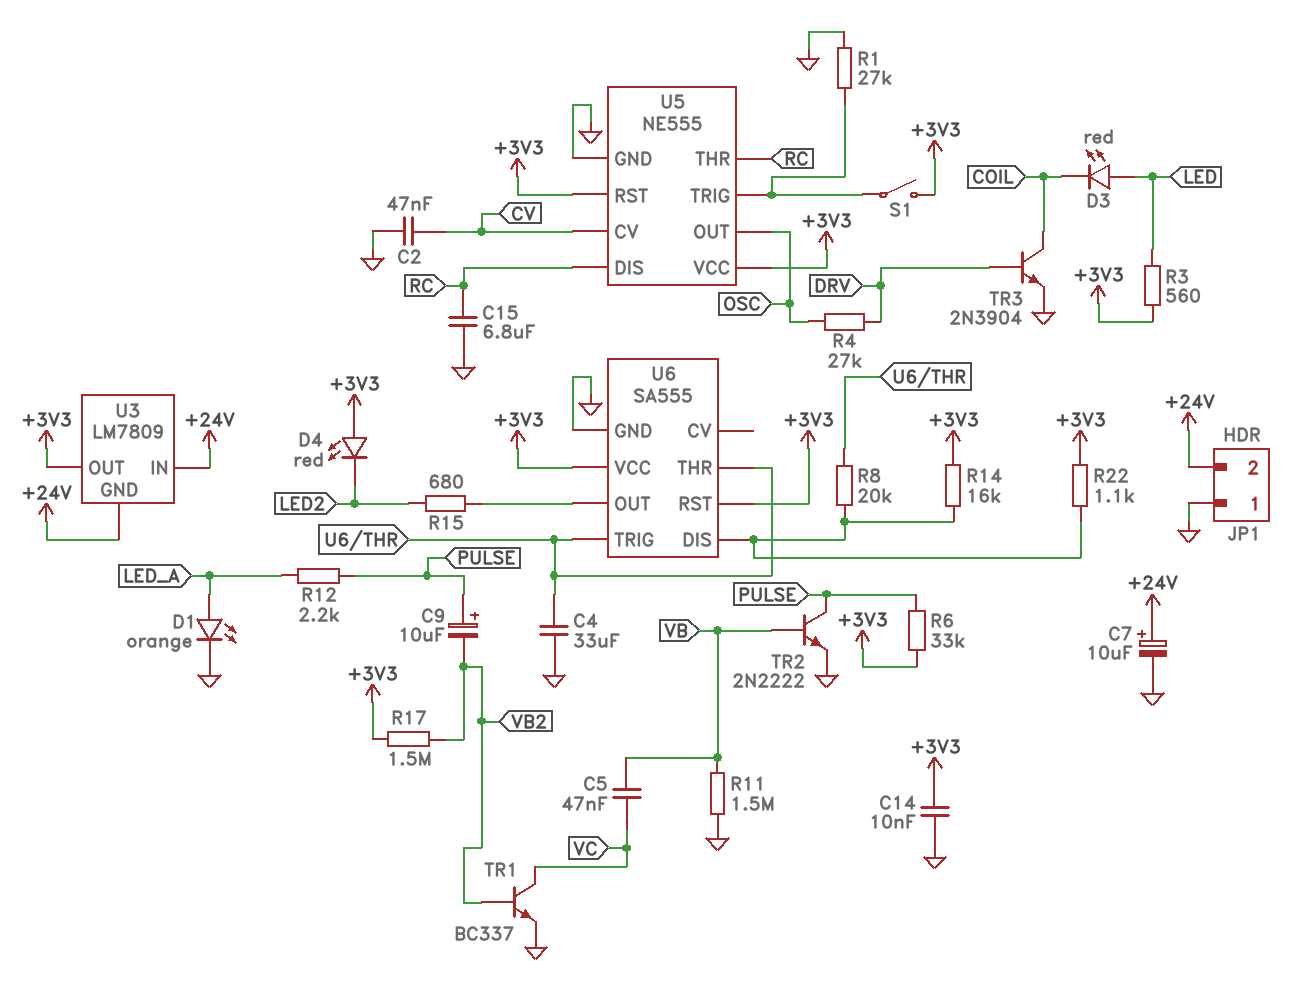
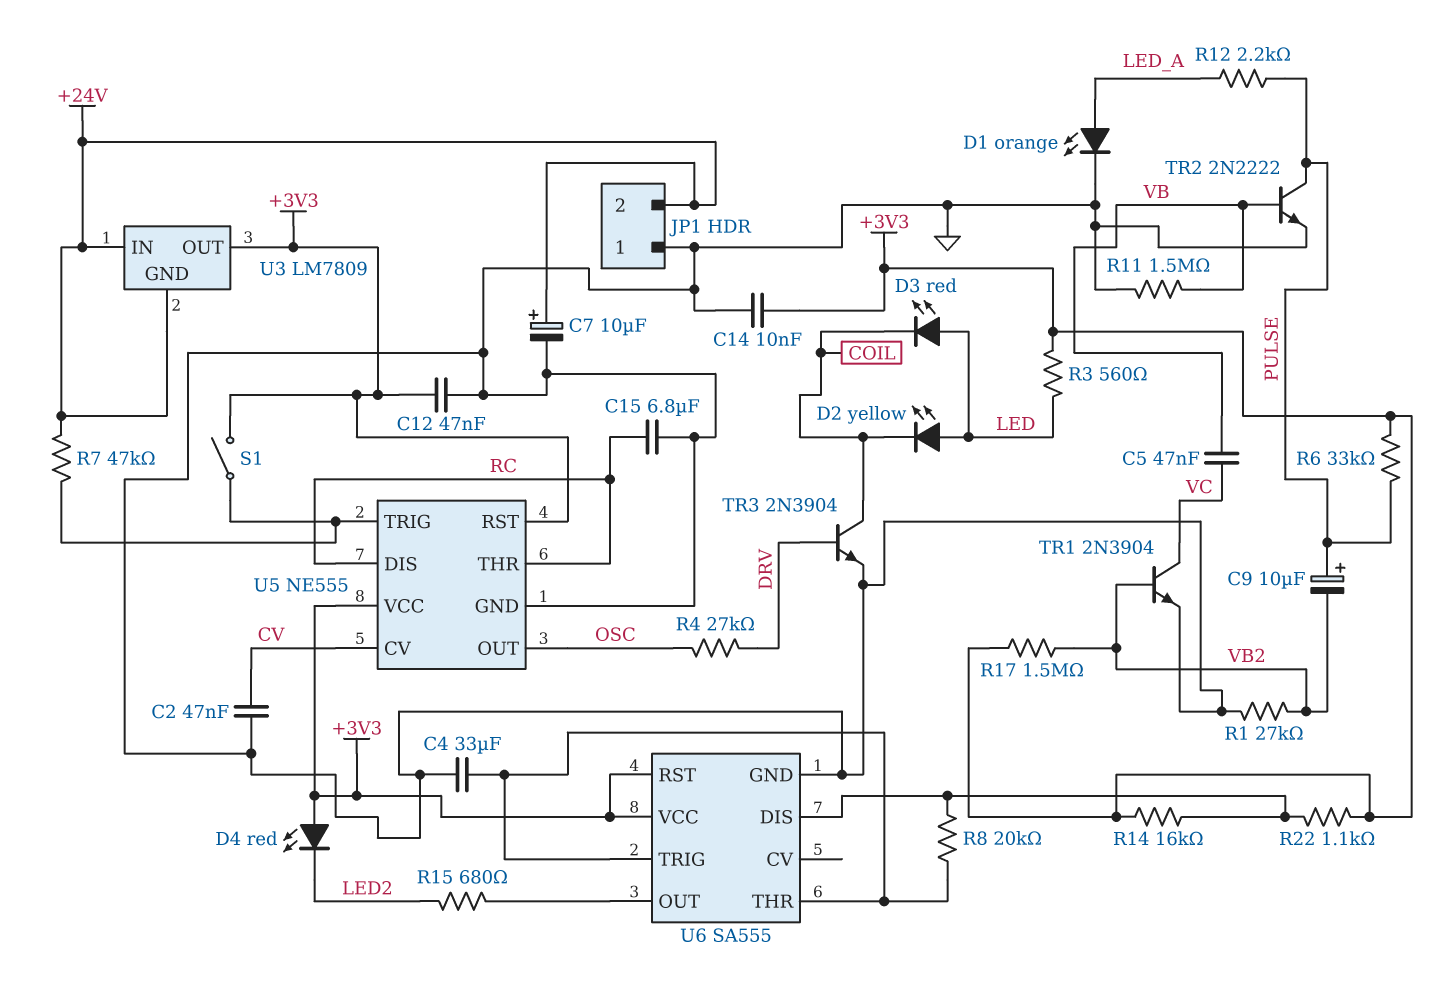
C12: none -> 47nF (+3V3, GND)
D2: none -> LED yellow (A LED, K COIL)
R1: 27k (GND, U5/TRIG) -> 27k (GND, VB2)
R7: none -> 47k (+24V, U5/TRIG)
TR1: NPN BC337 (B VB2, C VC, E GND) -> NPN 2N3904 (B VB2, C VC, E GND)

